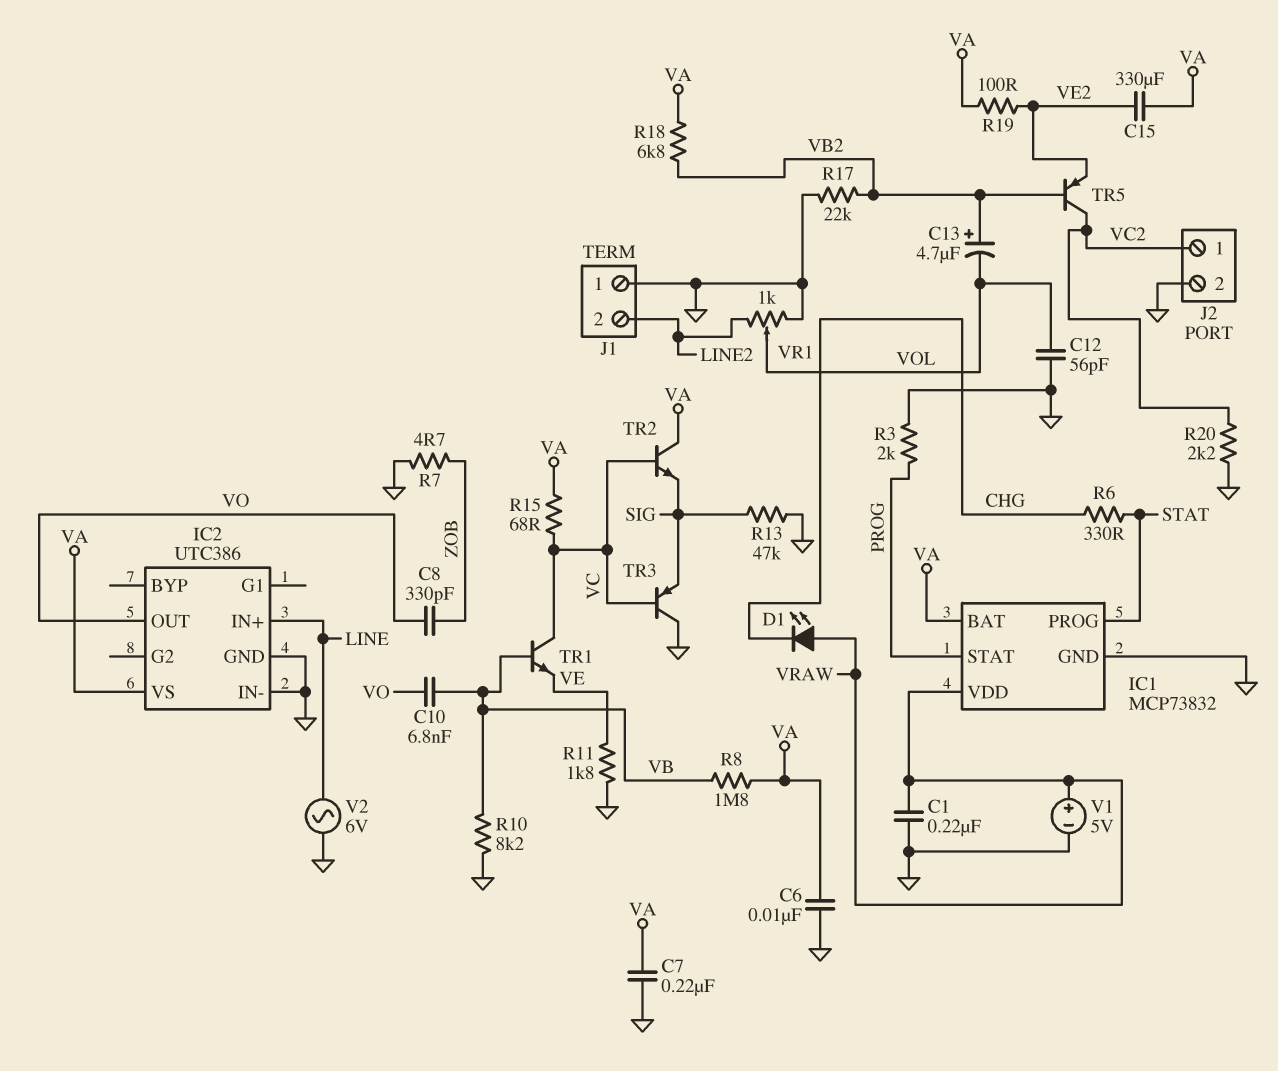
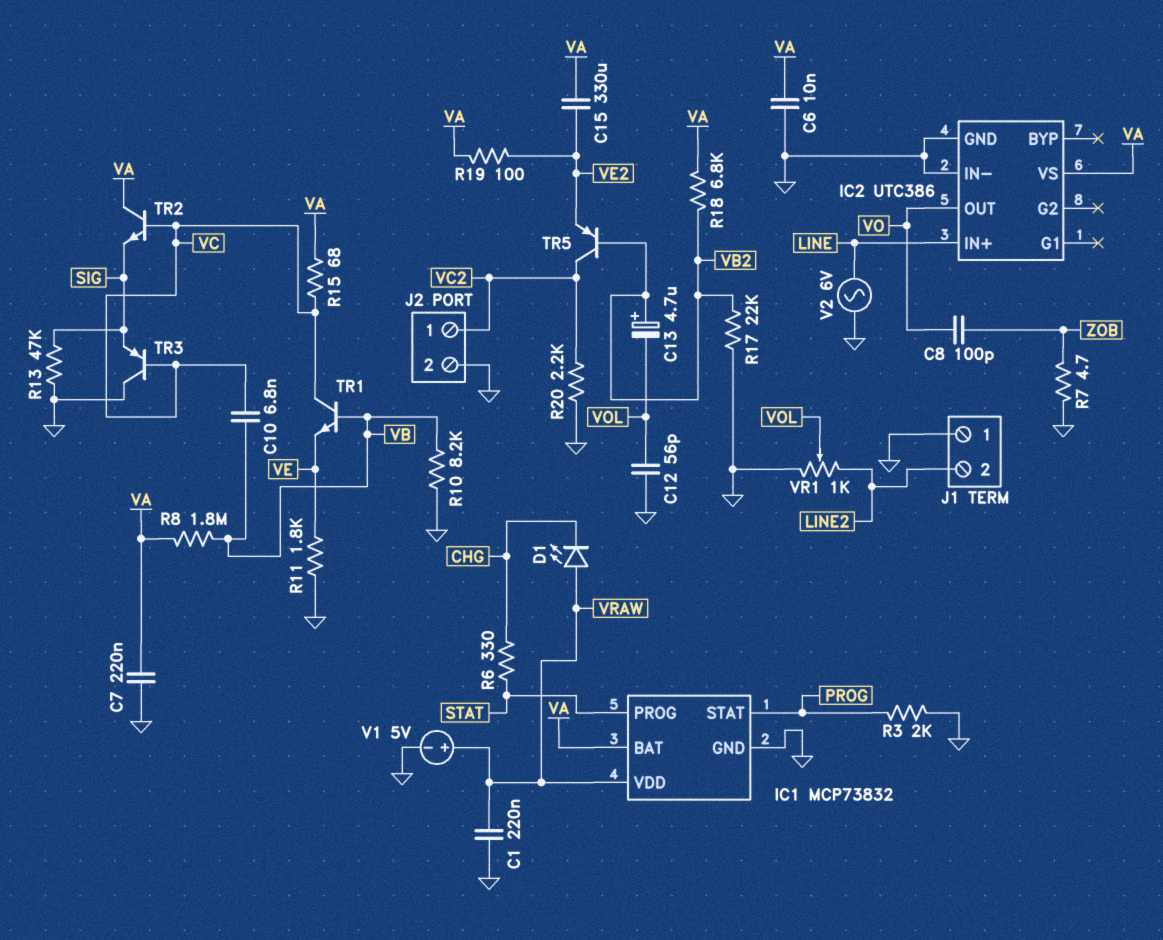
C8: 330pF (VO, ZOB) -> 100pF (VO, ZOB)
C10: 6.8nF (VB, VO) -> 6.8nF (VB, VC)

